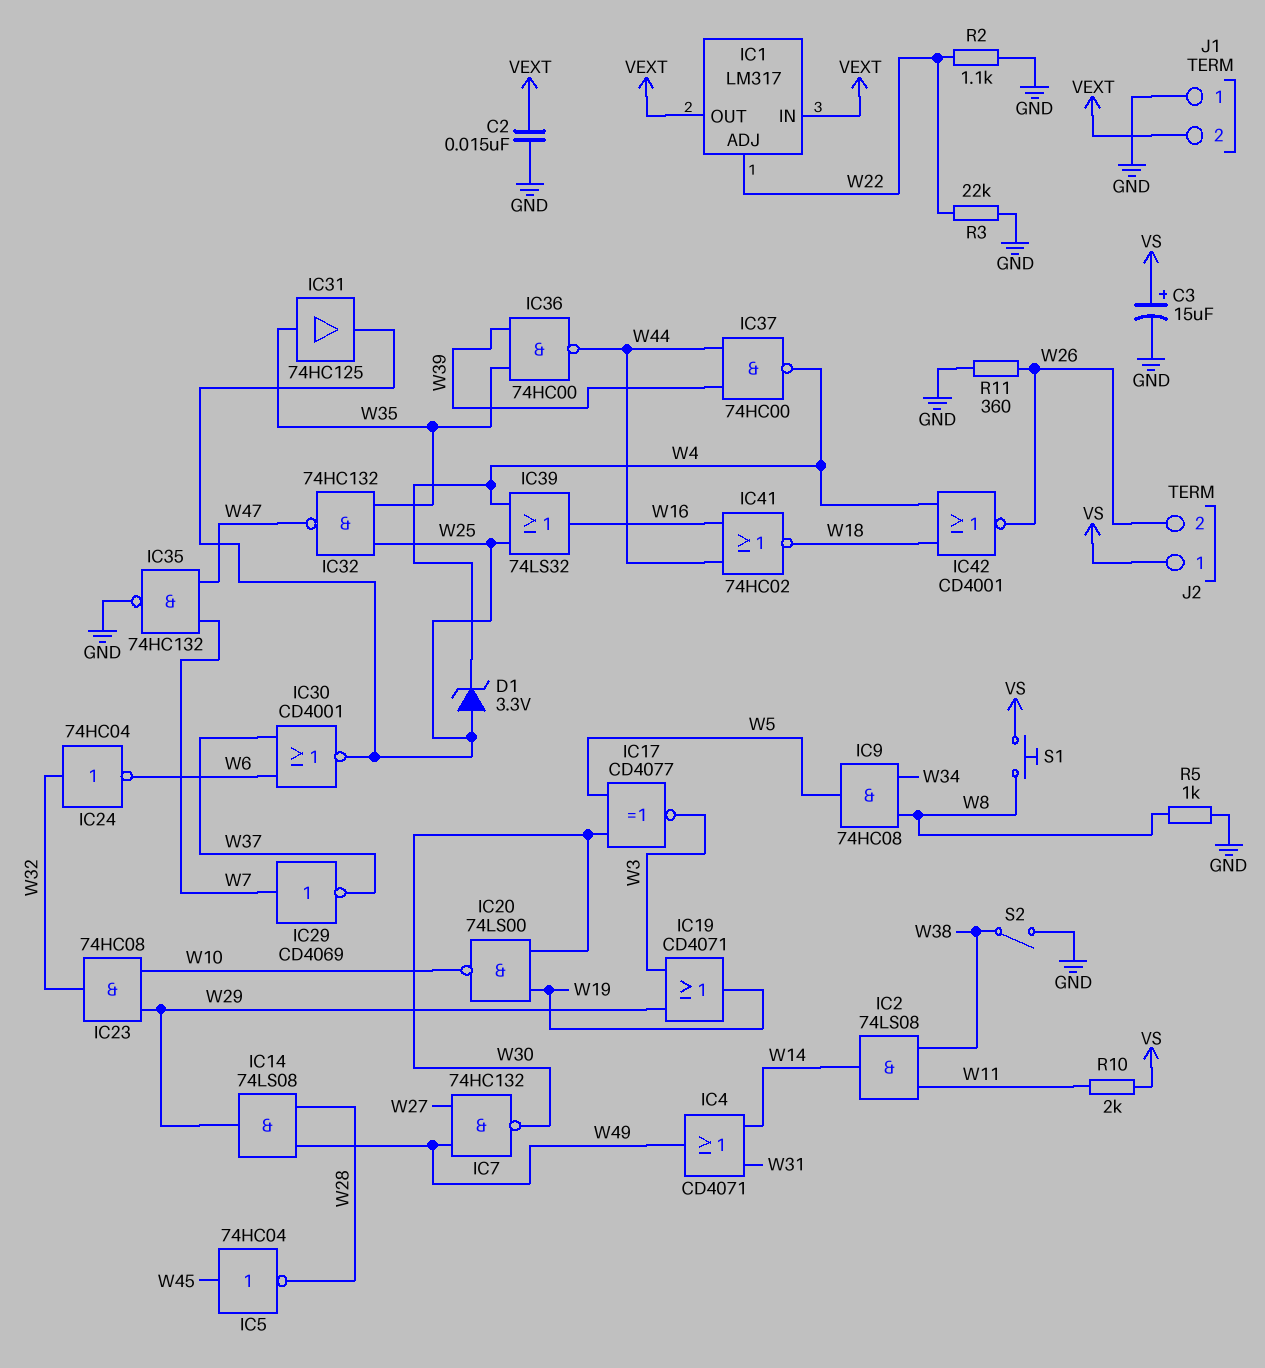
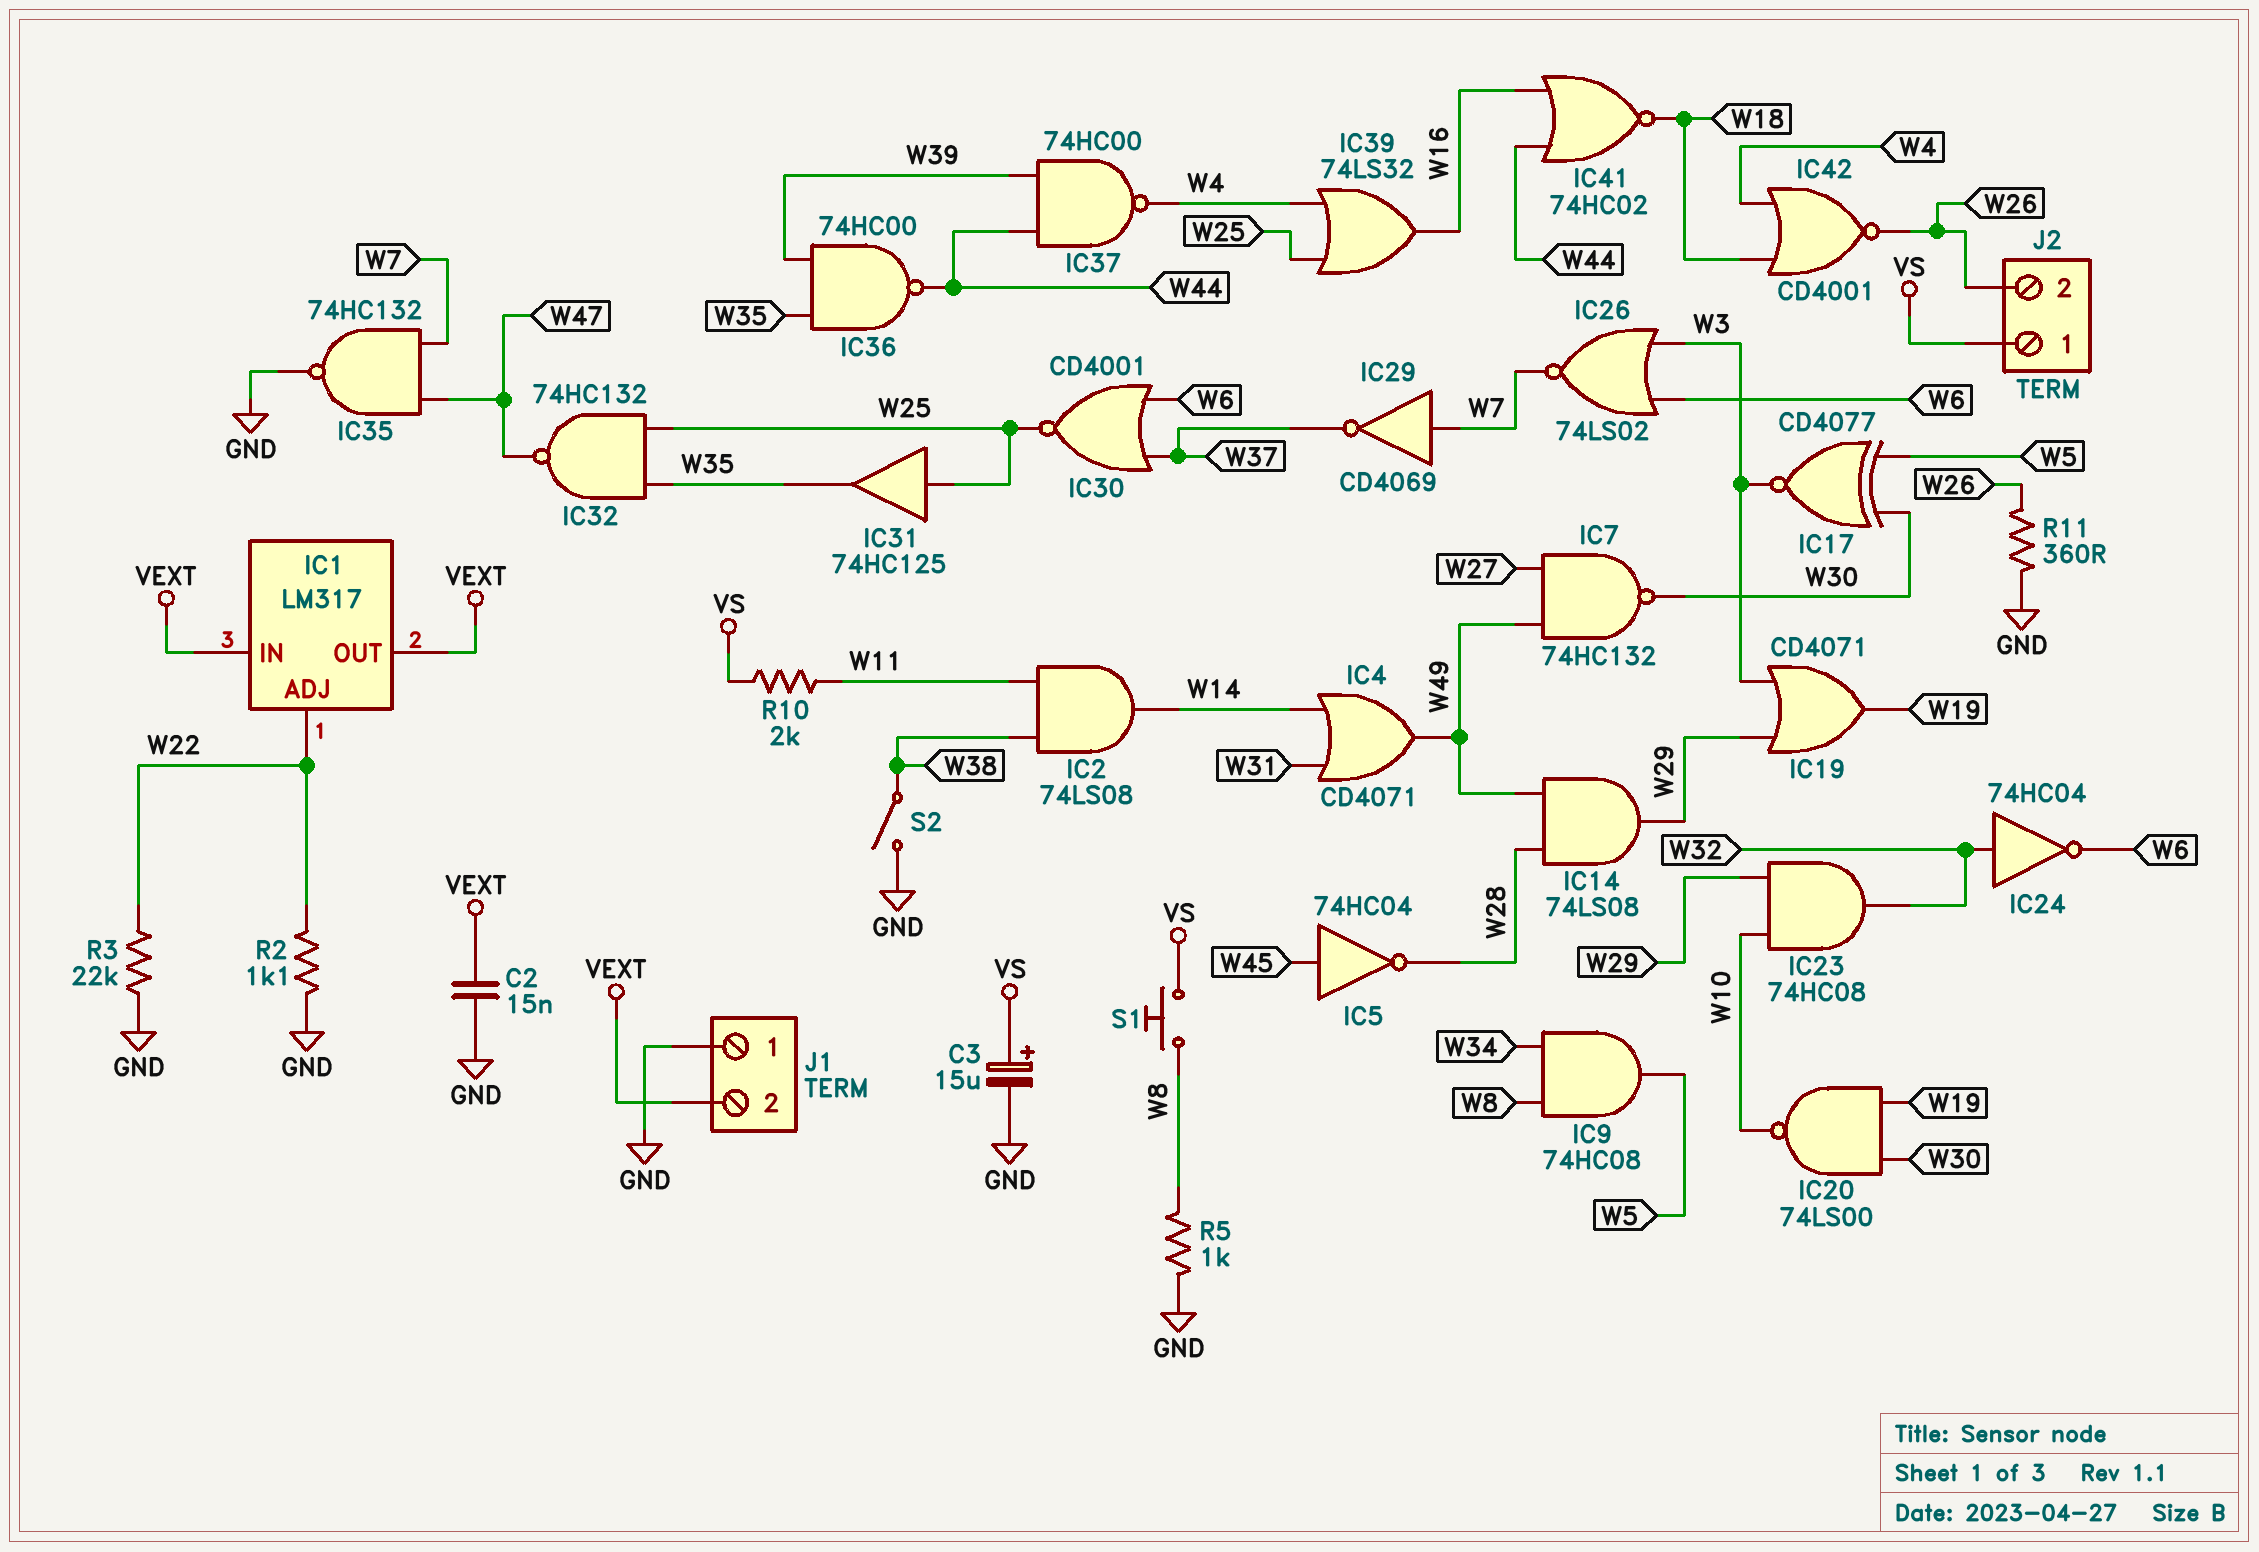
D1: zener 3.3V (A W25, K W4) -> none
IC26: none -> NOR 74LS02 (in W3, in W6, out W7)
IC31: buffer 74HC125 (in W35, out W25) -> buffer 74HC125 (in W25, out W35)

